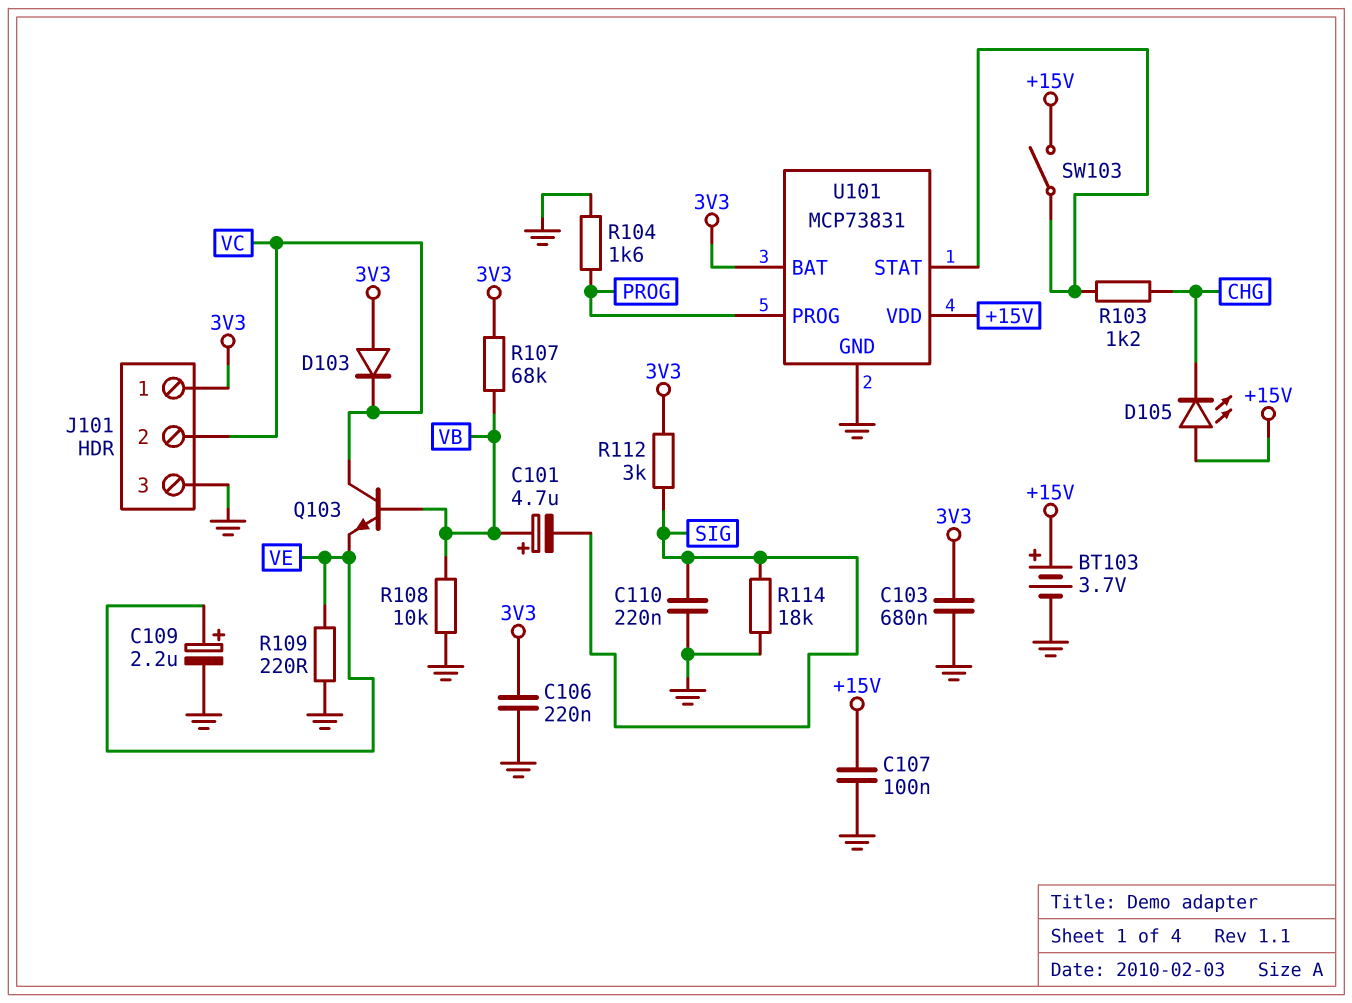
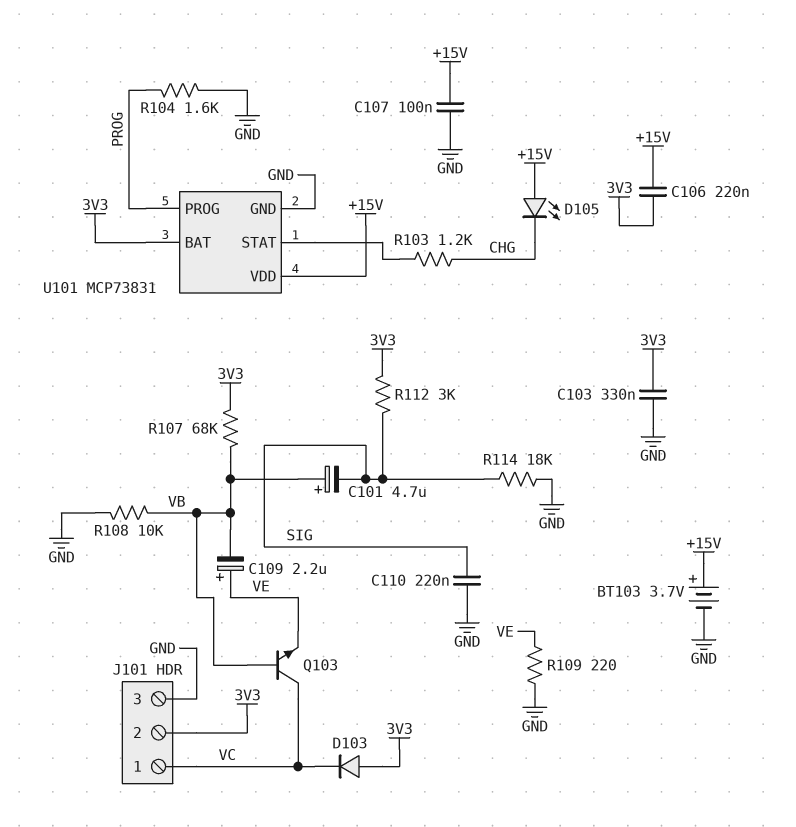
C103: 680nF (3V3, GND) -> 330nF (3V3, GND)
C106: 220nF (3V3, GND) -> 220nF (+15V, 3V3)
C109: 2.2uF (plus VE, minus GND) -> 2.2uF (plus VE, minus VB)
J101 pin 1: 3V3 -> VC
J101 pin 2: VC -> 3V3
SW103: switch (+15V, U101/STAT) -> none

